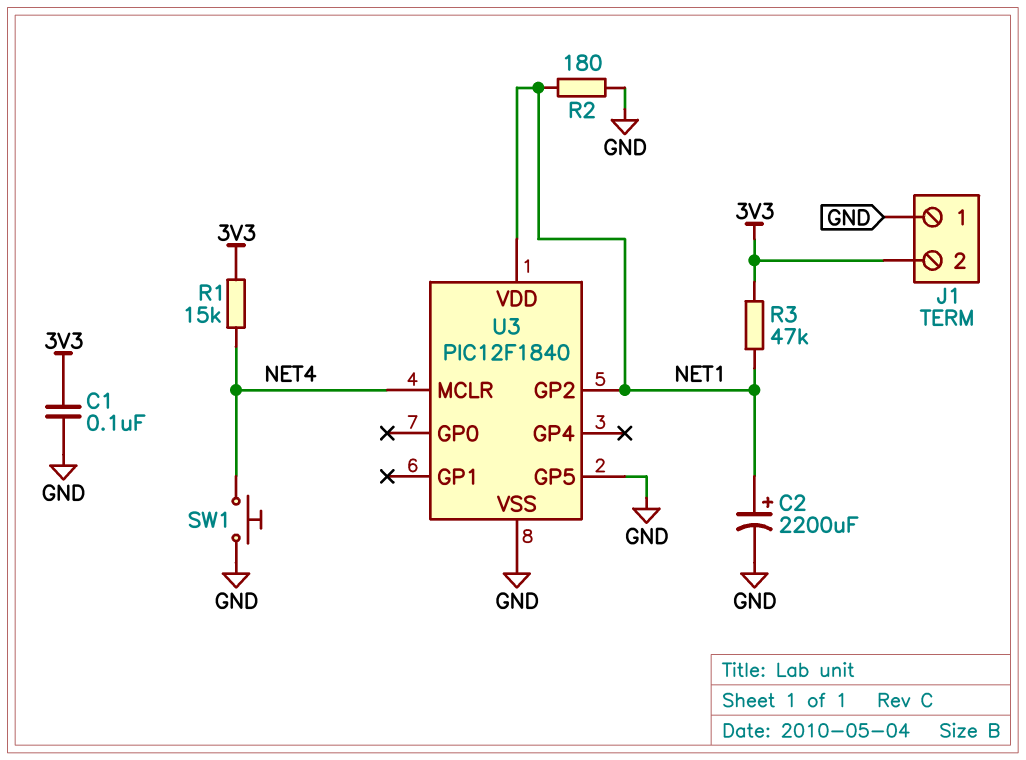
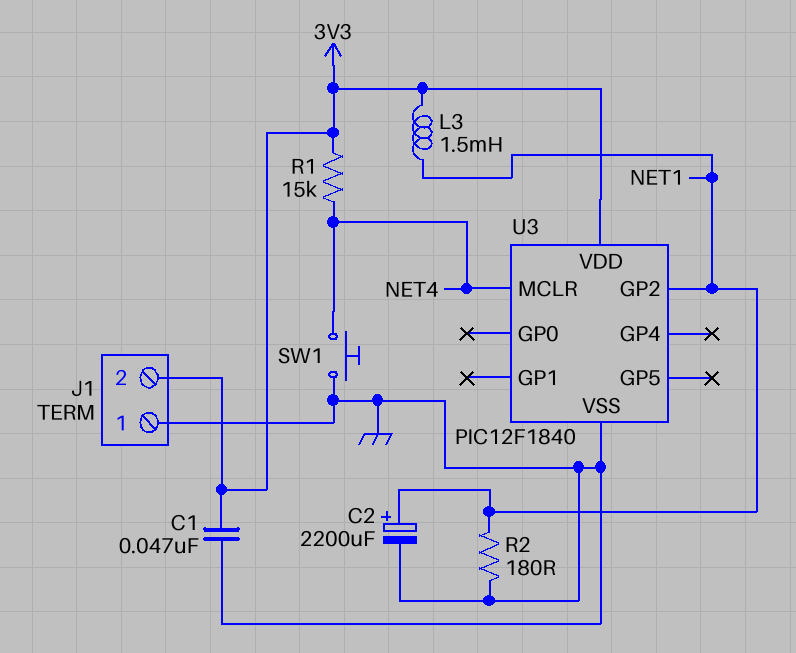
C1: 100nF (3V3, GND) -> 47nF (3V3, GND)
L3: none -> 1.5mH (3V3, NET1)
R3: 47k (3V3, NET1) -> none
U3 pin GP5: GND -> none
U3 pin VDD: NET1 -> 3V3

